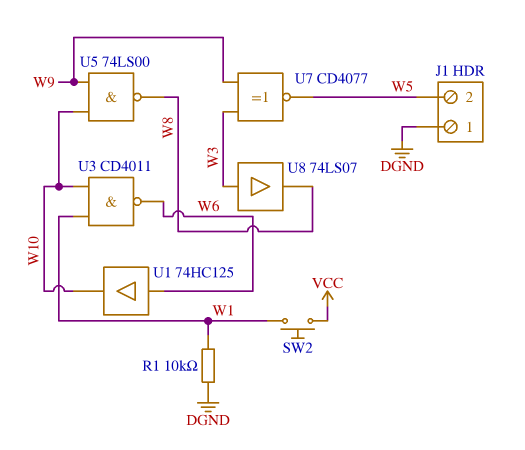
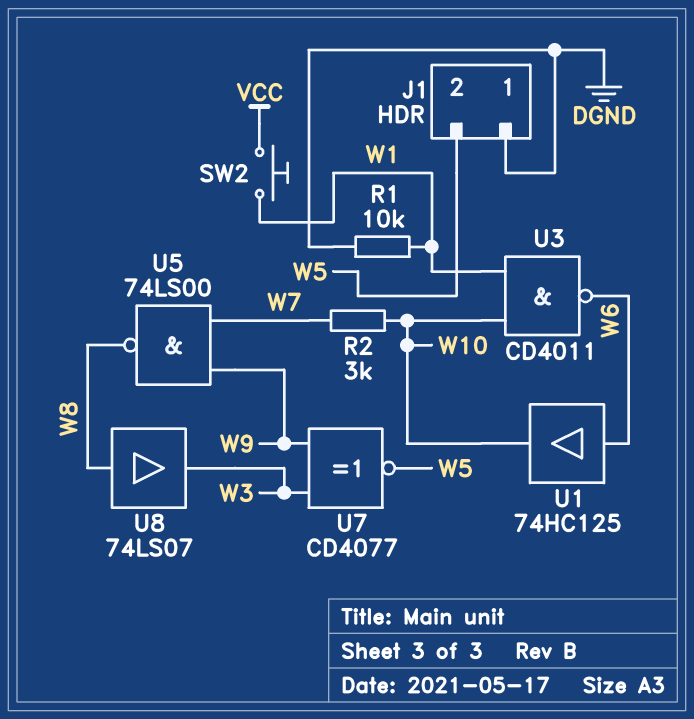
R2: none -> 3k (W7, W10)
U5: NAND 74LS00 (in W9, in W10, out W8) -> NAND 74LS00 (in W7, in W9, out W8)
U8: buffer 74LS07 (in W3, out W8) -> buffer 74LS07 (in W8, out W3)

